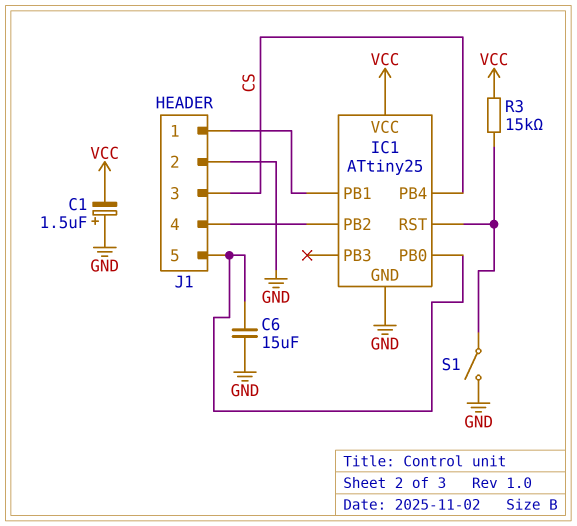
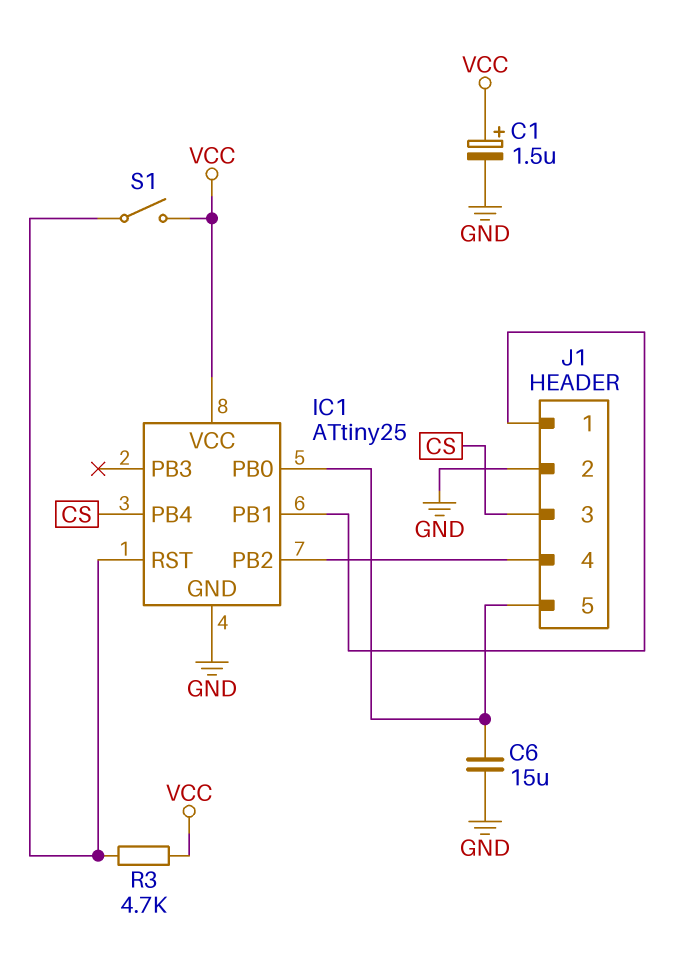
C1: 1.5uF (plus GND, minus VCC) -> 1.5uF (plus VCC, minus GND)
R3: 15k (IC1/RST, VCC) -> 4.7k (IC1/RST, VCC)
S1: switch (GND, IC1/RST) -> switch (IC1/RST, VCC)

